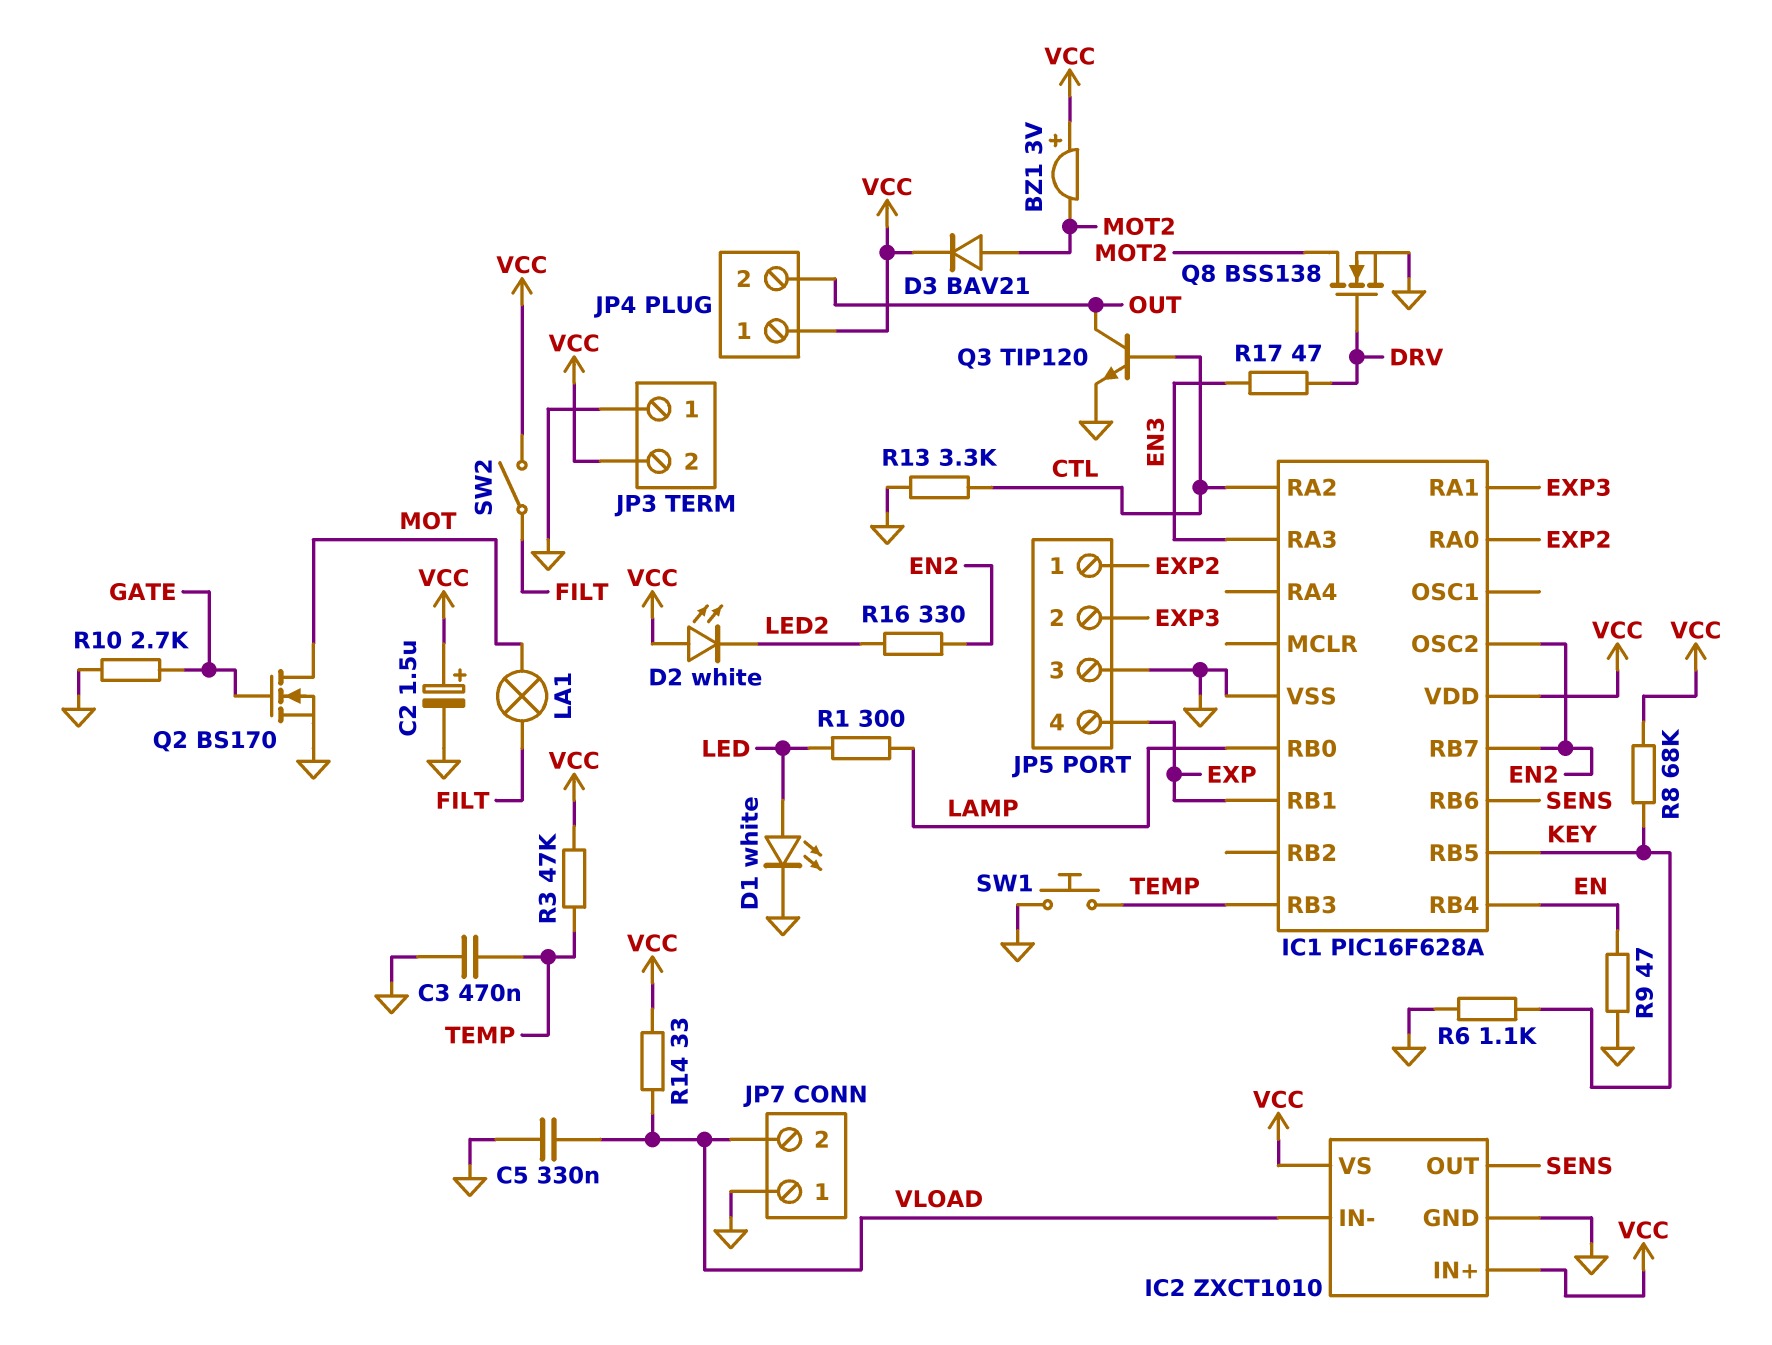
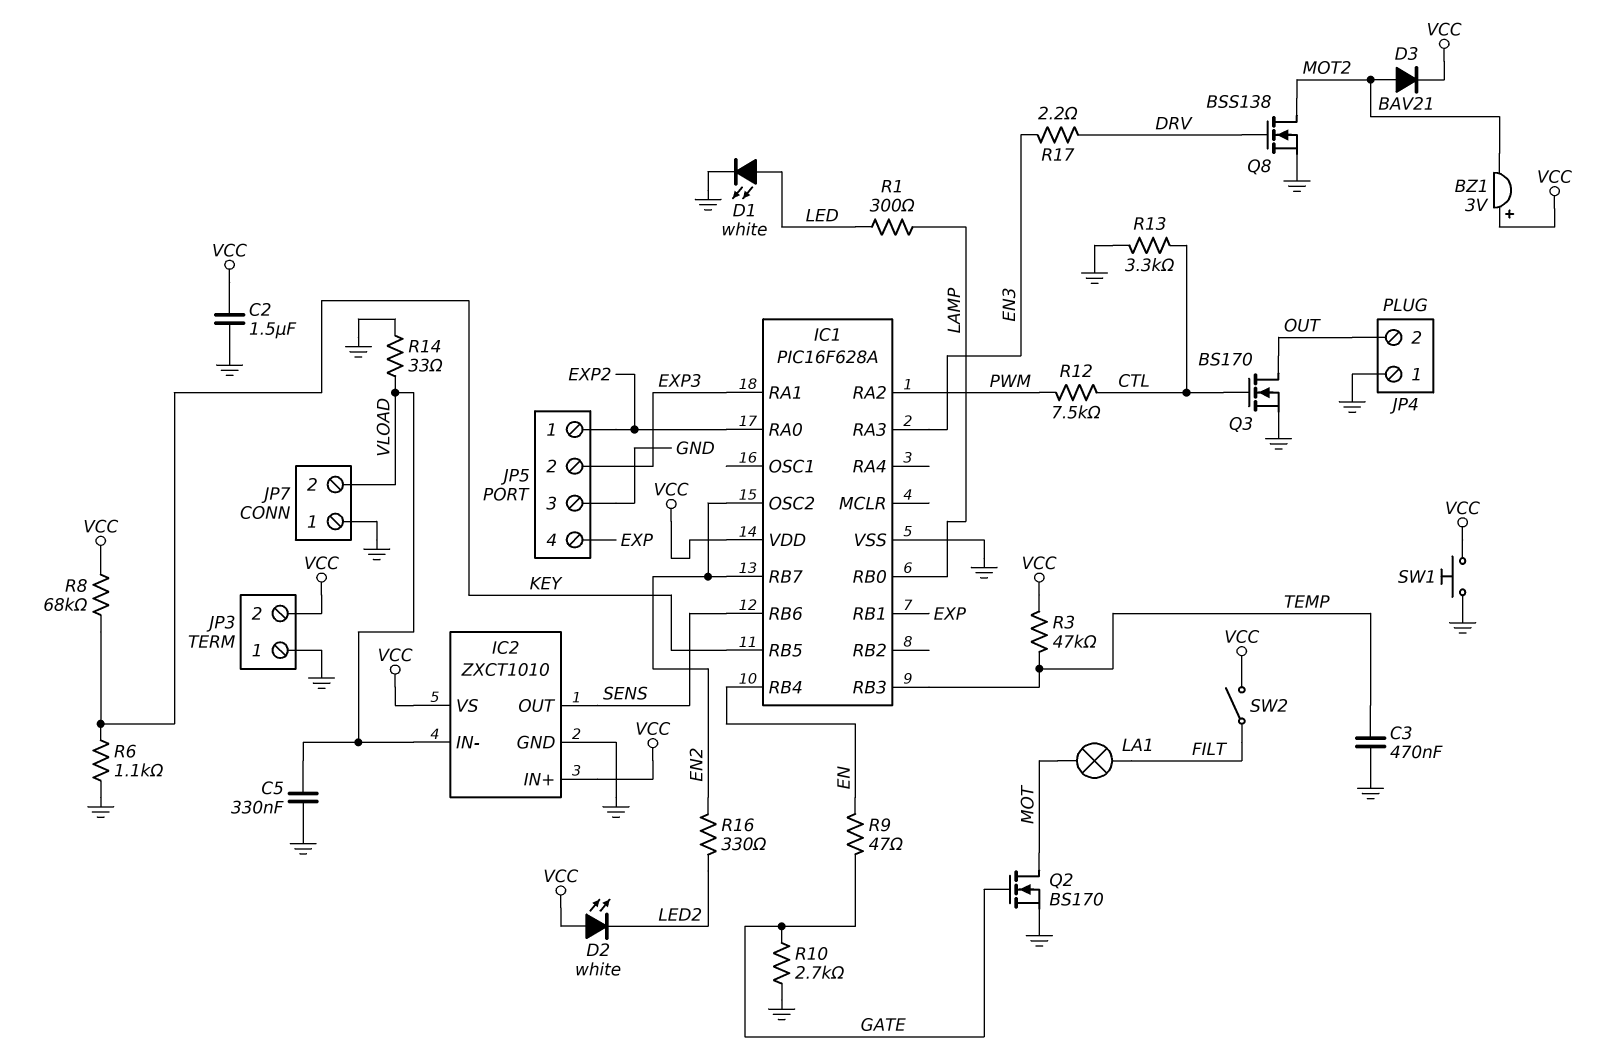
C2: 1.5uF (plus VCC, minus GND) -> 1.5uF (GND, VCC)
IC1 pin RA2: CTL -> PWM
JP4 pin 1: VCC -> GND
Q3: NPN TIP120 (B CTL, C OUT, E GND) -> NMOS BS170 (G CTL, D OUT, S GND)
R9: 47 (EN, GND) -> 47 (EN, GATE)
R12: none -> 7.5k (CTL, PWM)
R14: 33 (VCC, VLOAD) -> 33 (GND, VLOAD)
R17: 47 (DRV, EN3) -> 2.2 (DRV, EN3)
SW1: button (GND, TEMP) -> button (GND, VCC)

